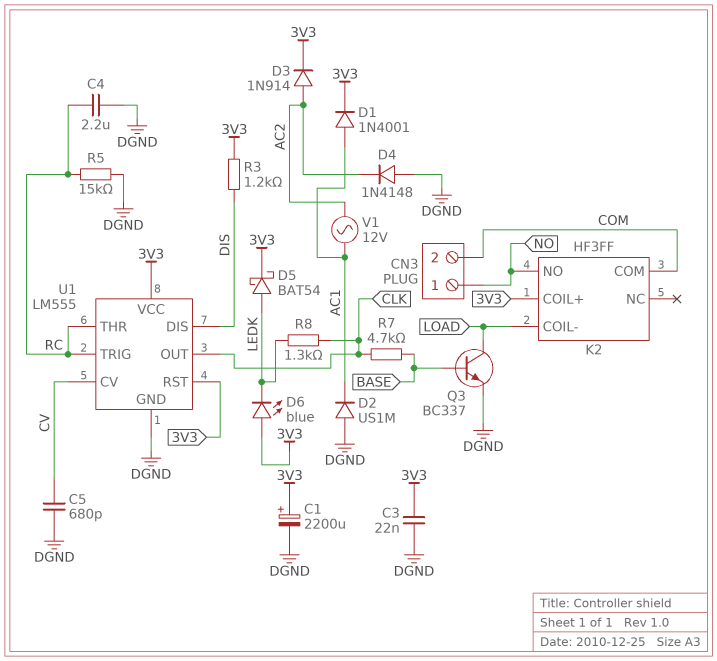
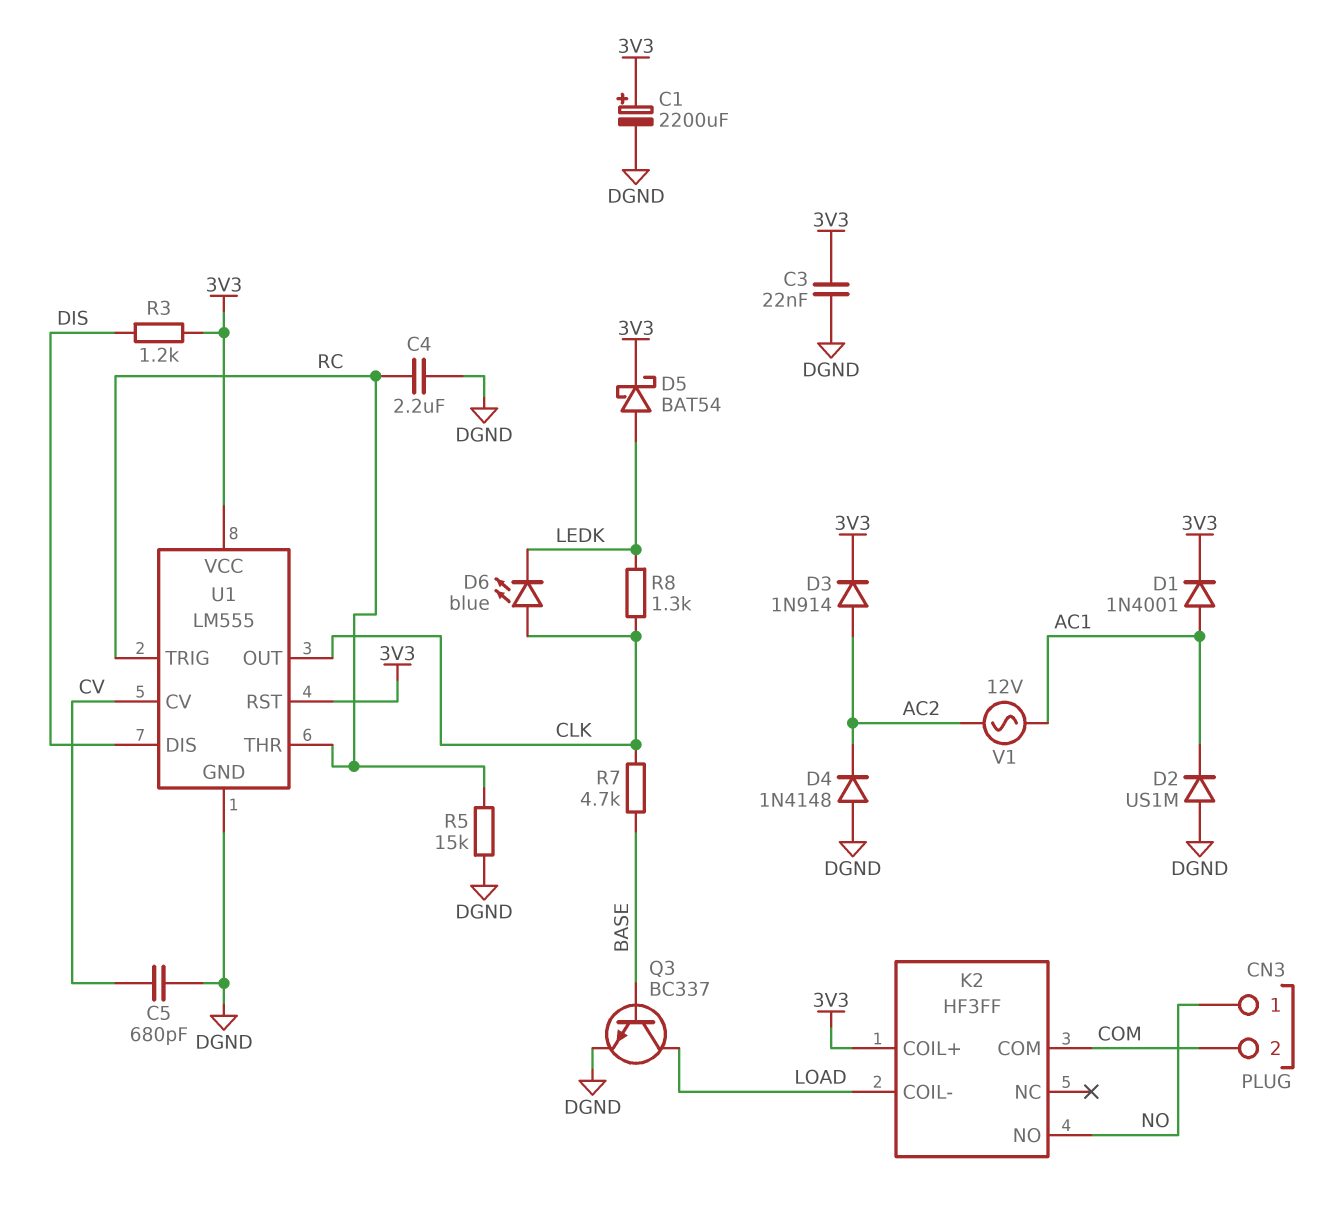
D6: LED blue (A 3V3, K LEDK) -> LED blue (A CLK, K LEDK)

